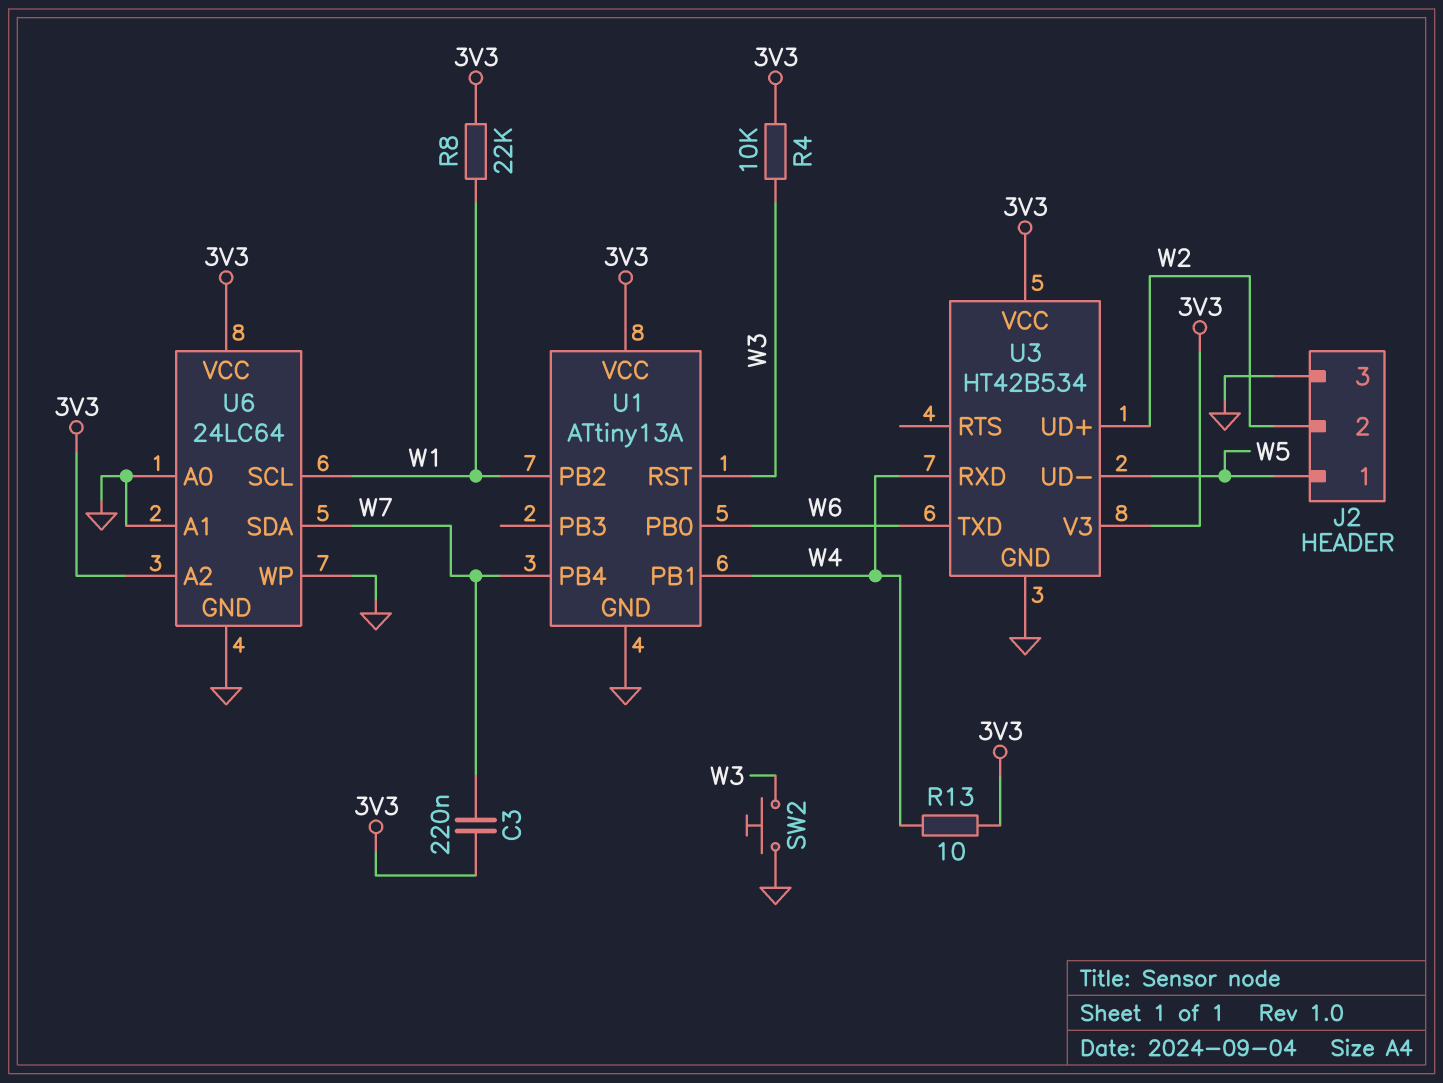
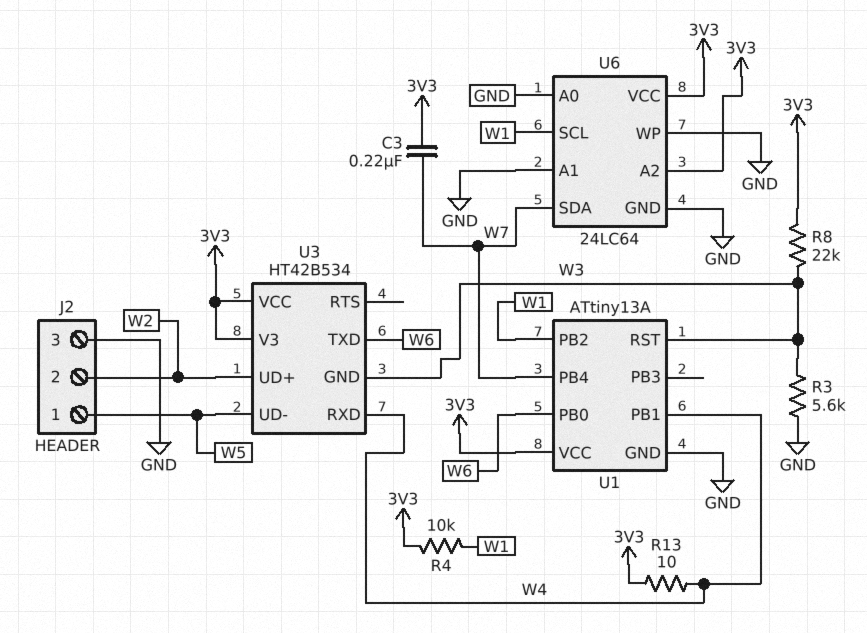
R3: none -> 5.6k (GND, W3)
R4: 10k (3V3, W3) -> 10k (3V3, W1)
R8: 22k (3V3, W1) -> 22k (3V3, W3)
SW2: button (GND, W3) -> none
U3 pin GND: GND -> W3

